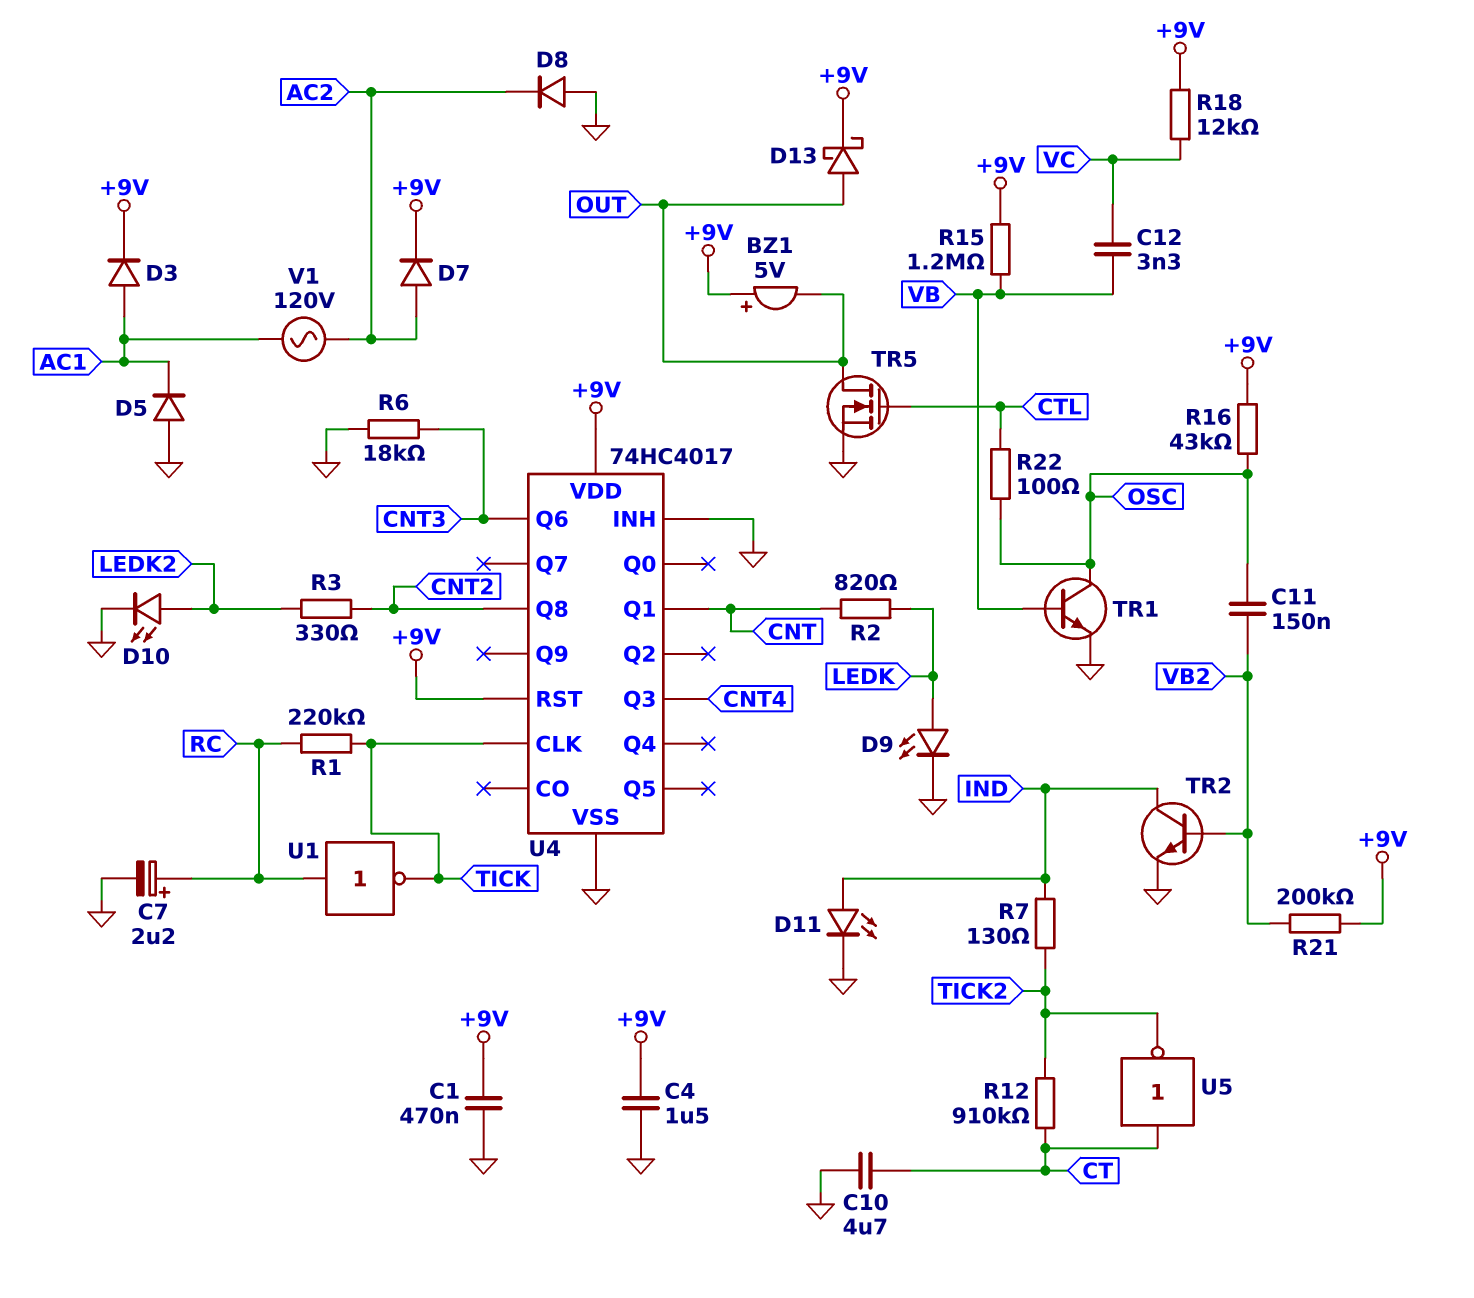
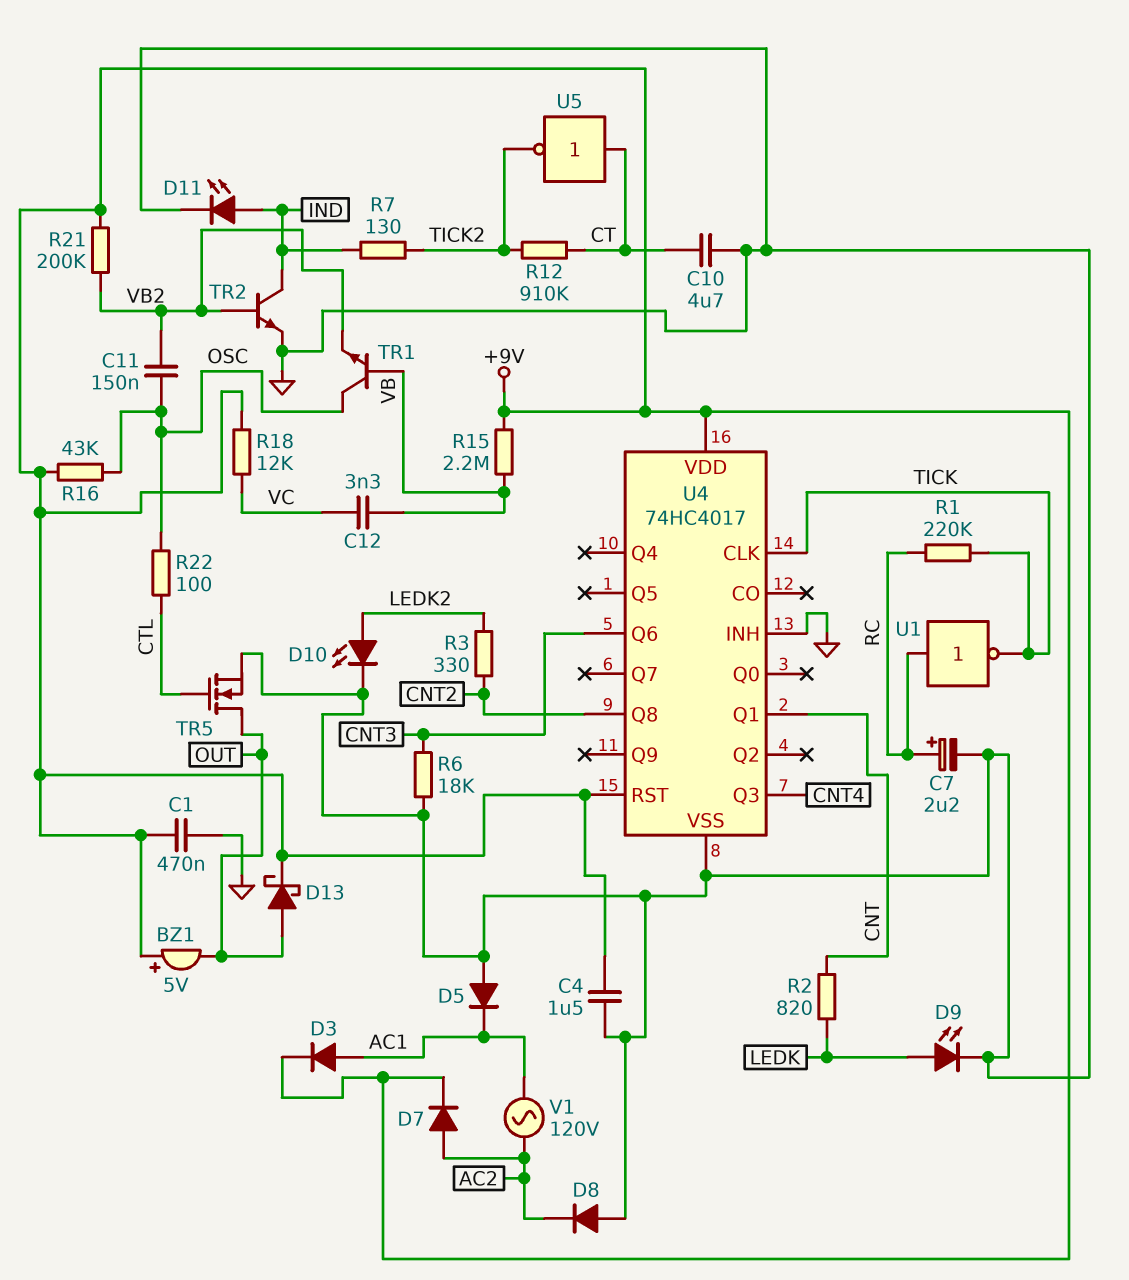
R15: 1.2M (+9V, VB) -> 2.2M (+9V, VB)
TR1: NPN (B VB, C OSC, E GND) -> NPN (B VB, C OSC, E VB2)

